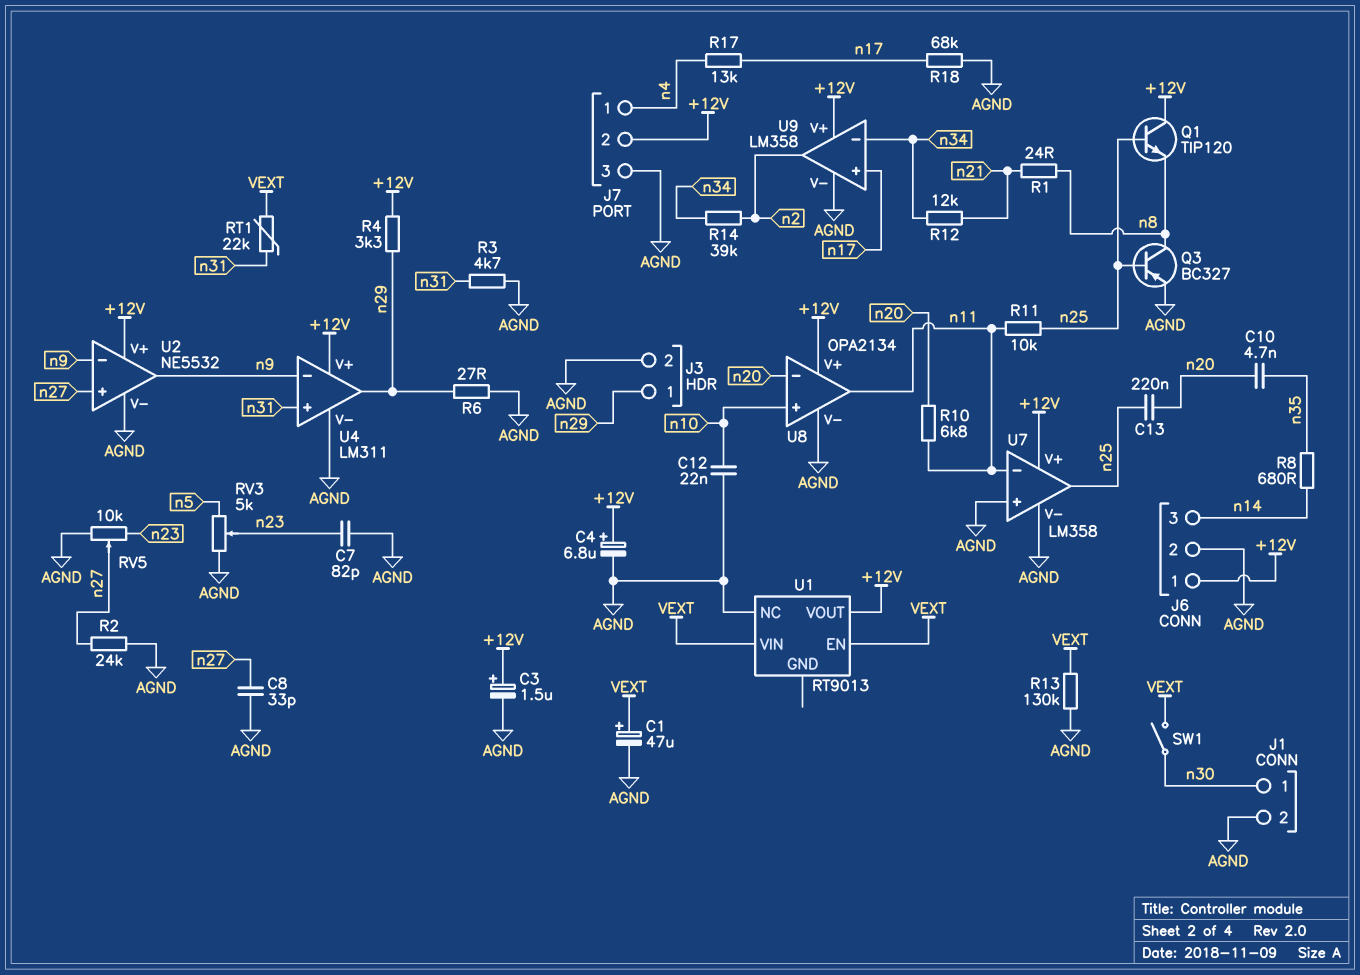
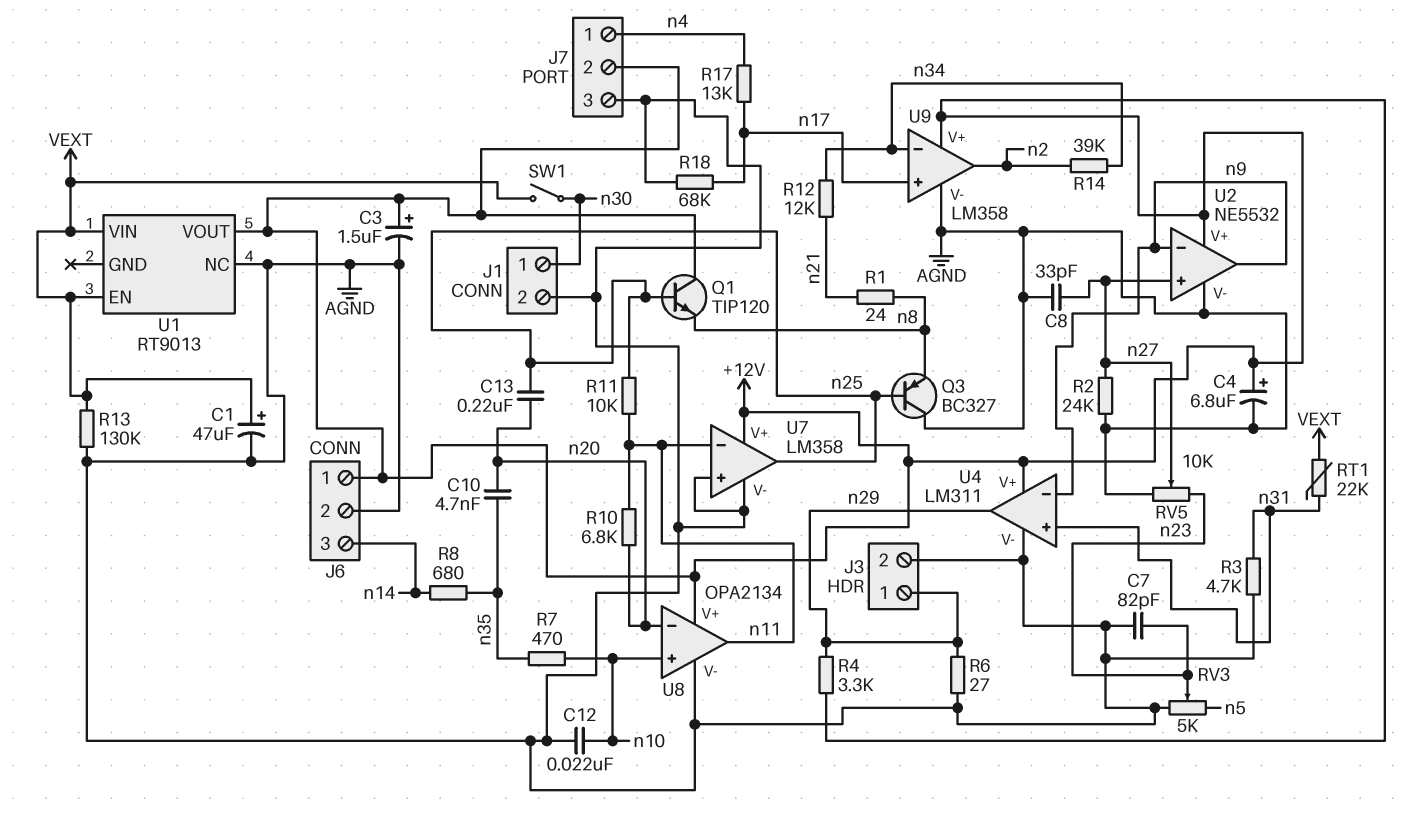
Q3: PNP BC327 (B n25, C n8, E AGND) -> PNP BC327 (B n25, C AGND, E n8)
R7: none -> 470 (n10, n35)

